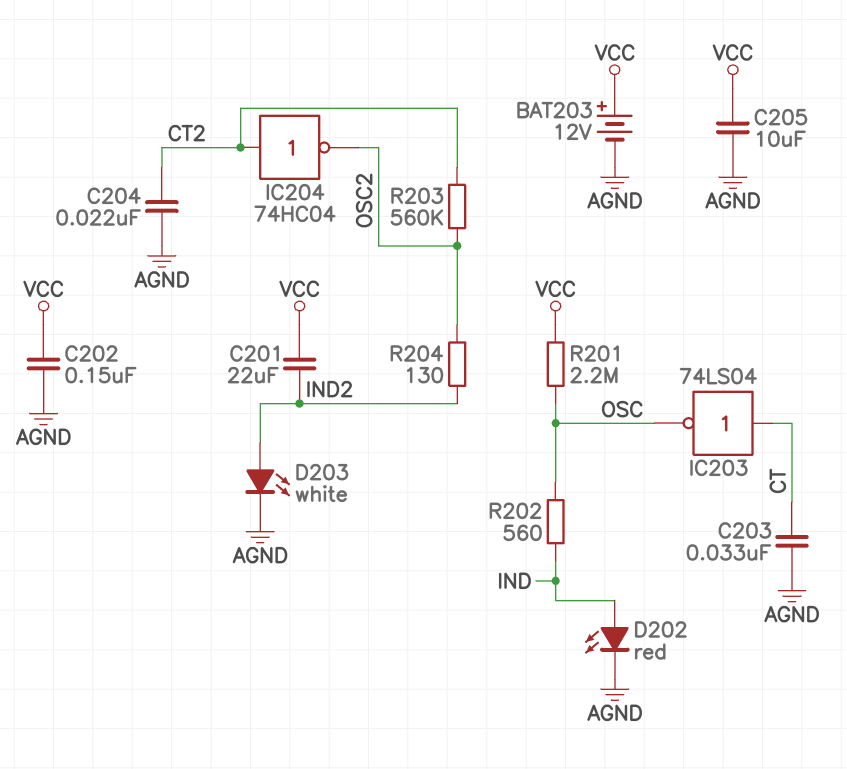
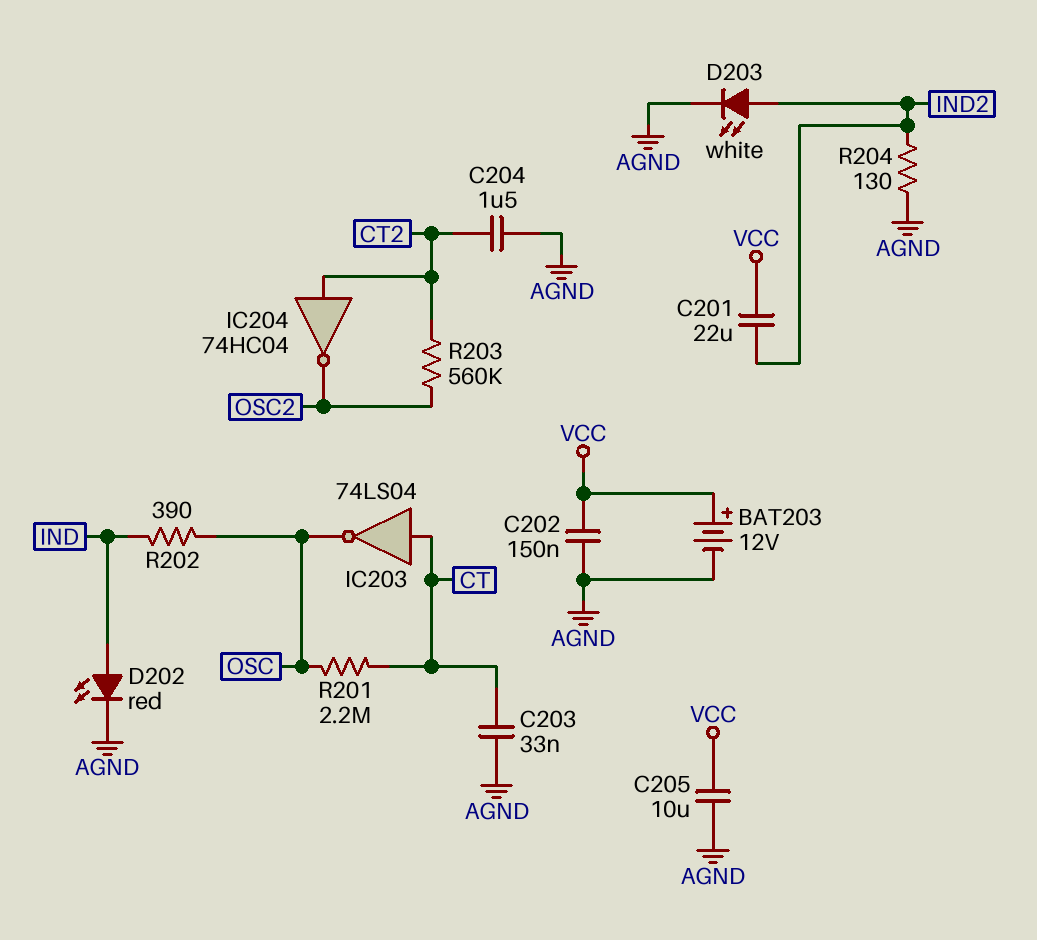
C204: 22nF (AGND, CT2) -> 1.5uF (AGND, CT2)
R201: 2.2M (OSC, VCC) -> 2.2M (CT, OSC)
R202: 560 (IND, OSC) -> 390 (IND, OSC)
R204: 130 (IND2, OSC2) -> 130 (AGND, IND2)

